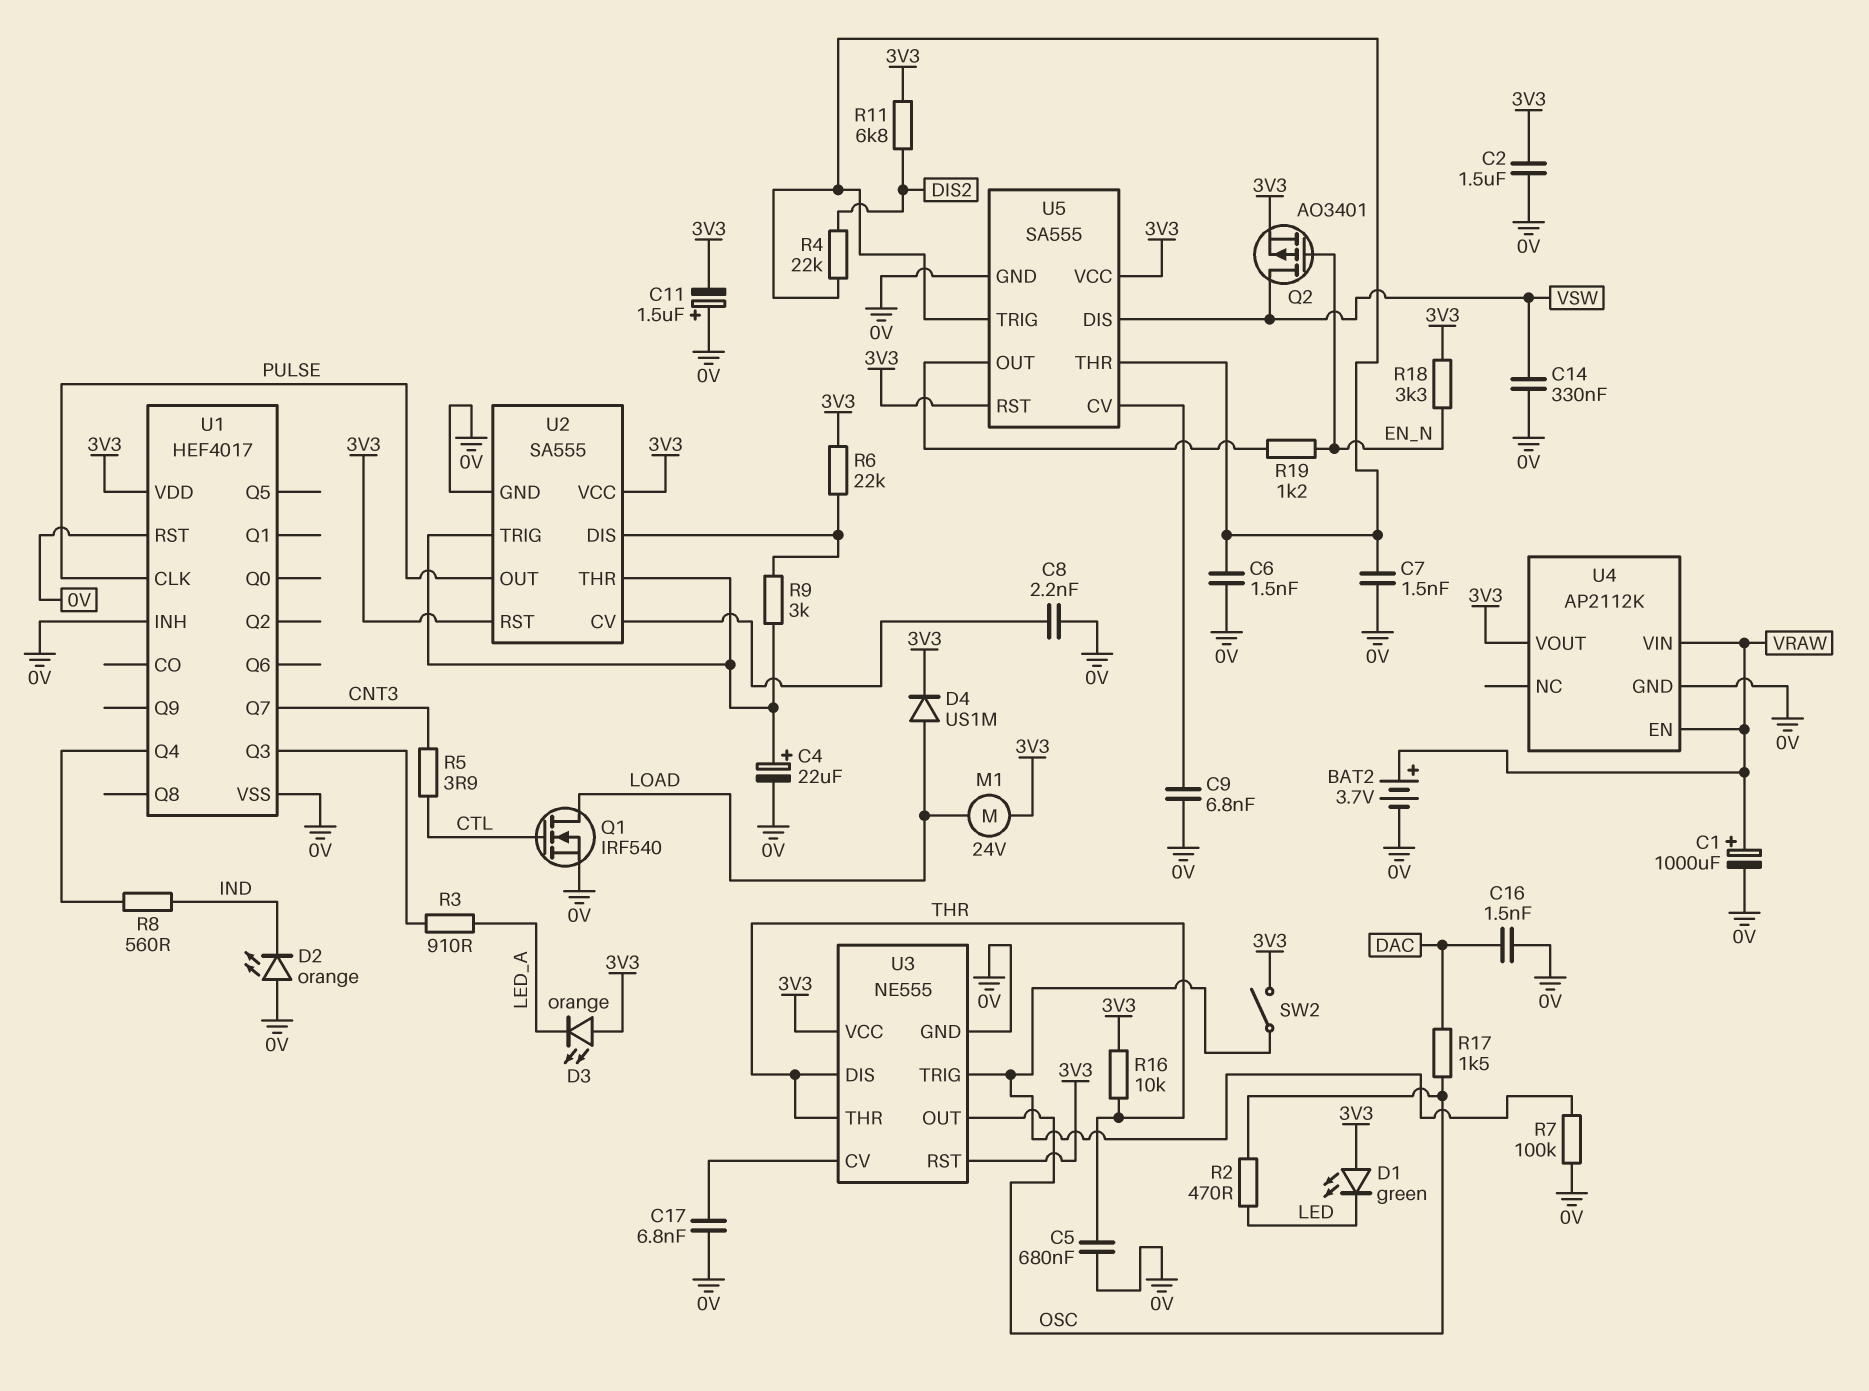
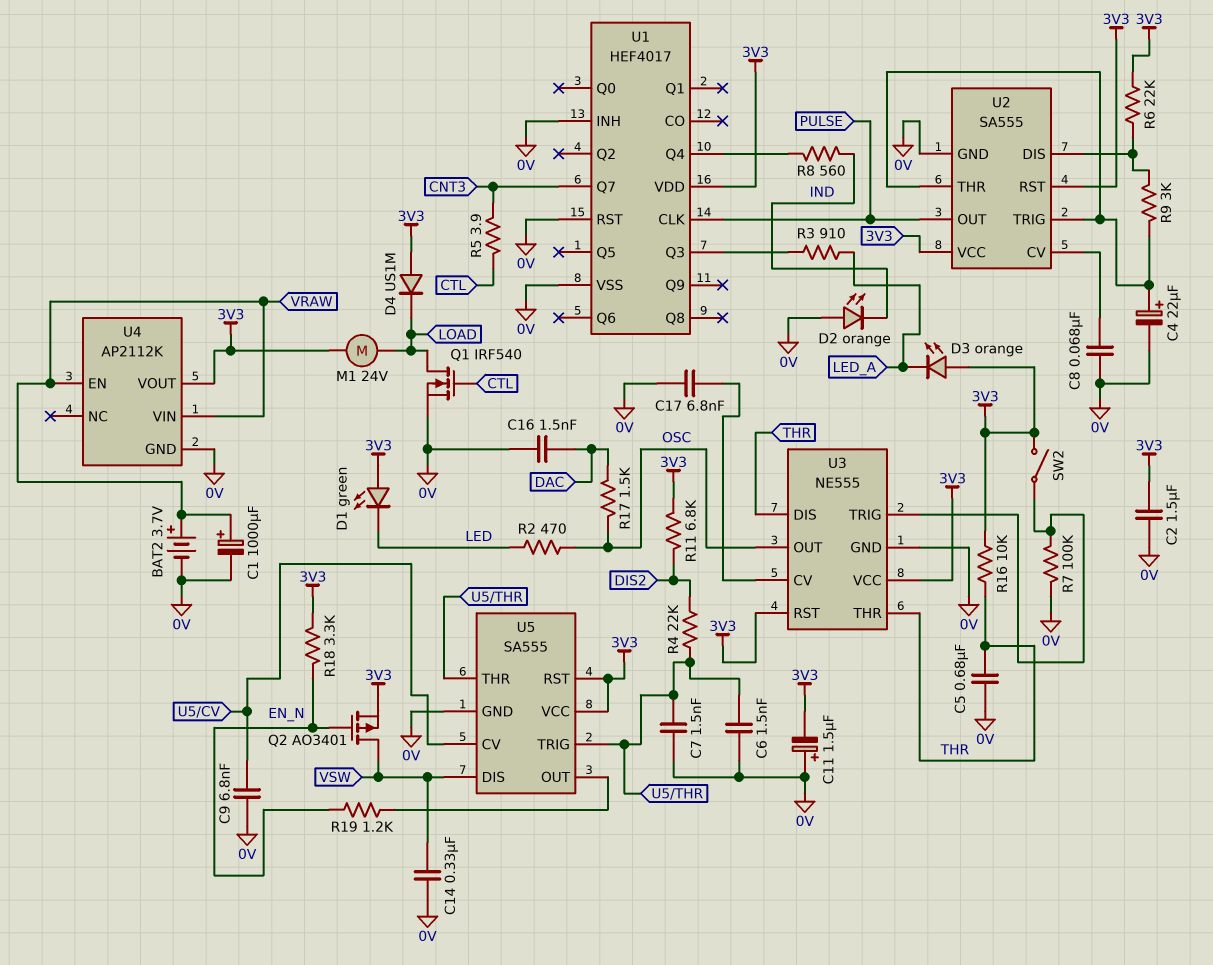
C8: 2.2nF (0V, U2/CV) -> 68nF (0V, U2/CV)
D4: diode US1M (A LOAD, K 3V3) -> diode US1M (A 3V3, K LOAD)

